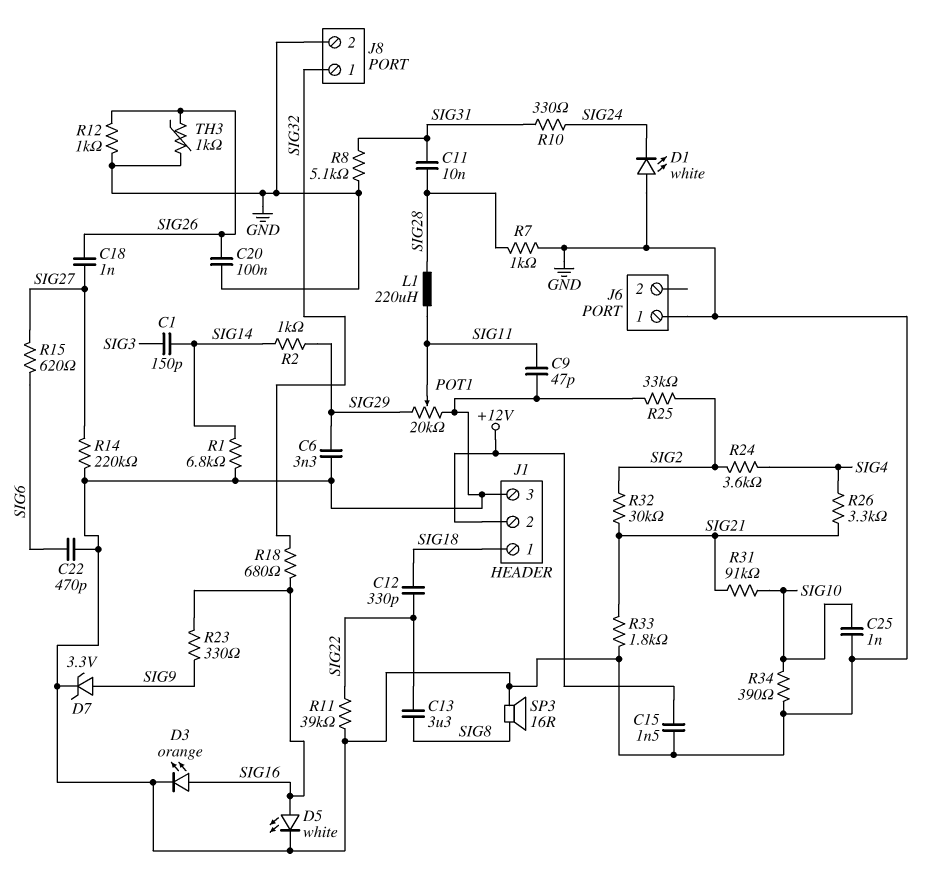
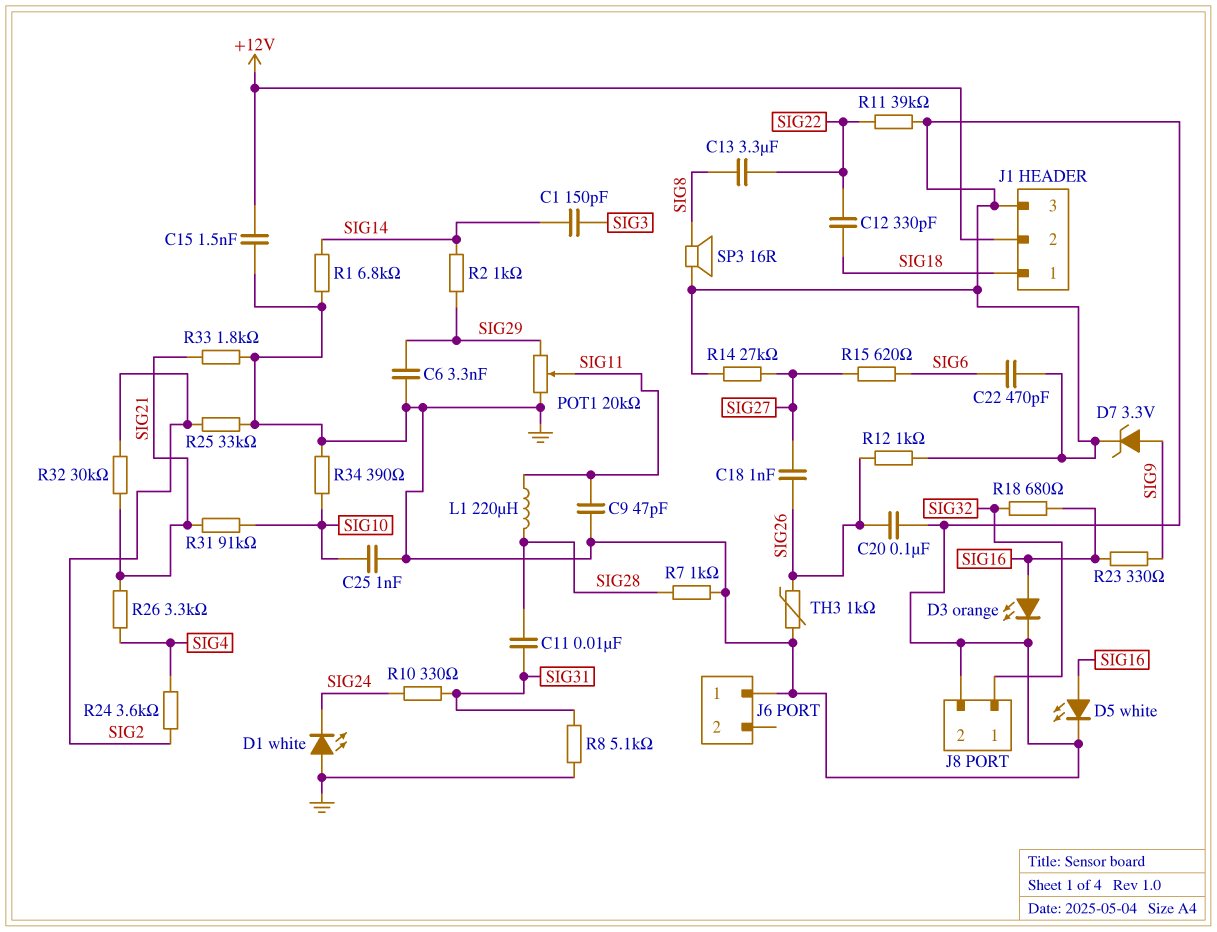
R14: 220k (GND, SIG27) -> 27k (GND, SIG27)

